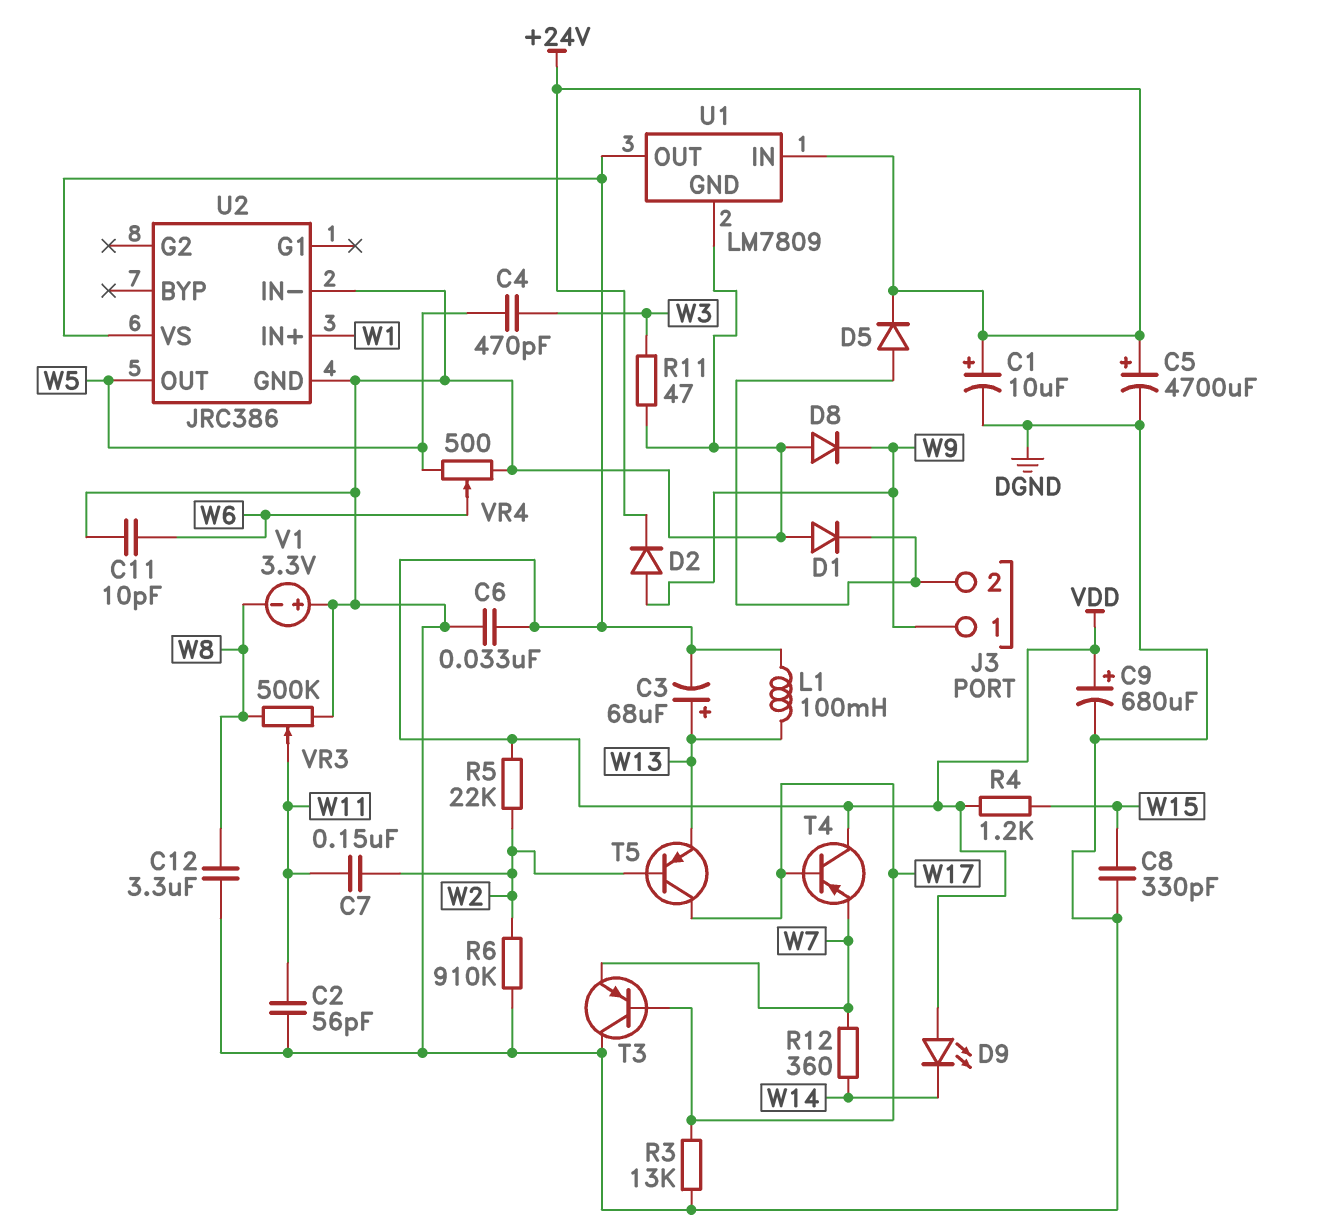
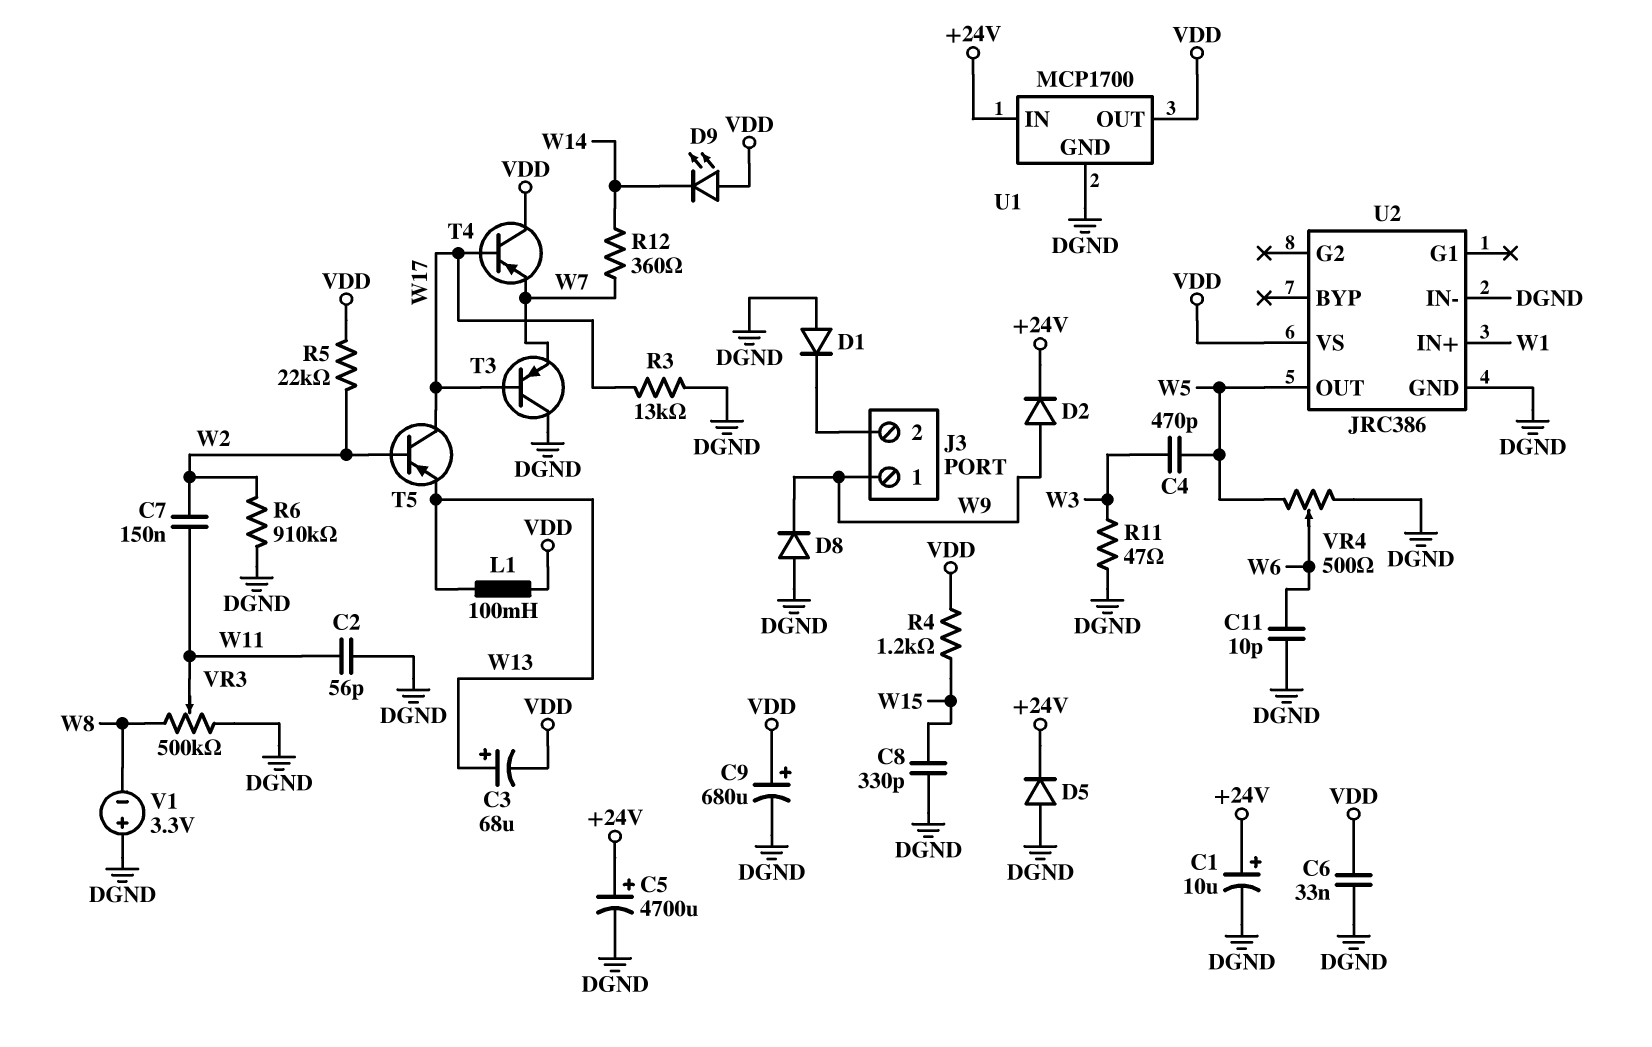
C12: 3.3uF (DGND, W8) -> none
D5: diode (A J3/2, K +24V) -> diode (A DGND, K +24V)
U1: LM7809 -> MCP1700

